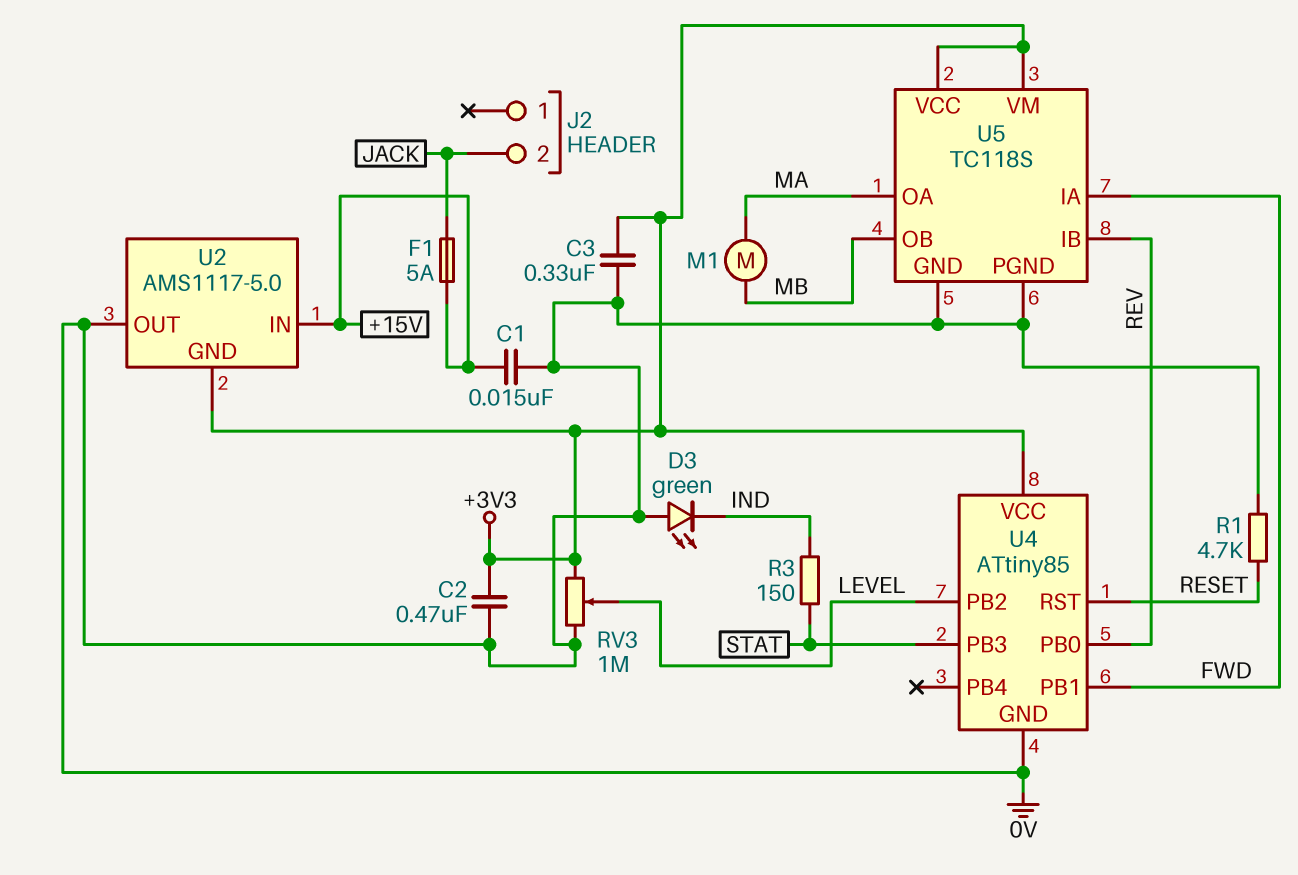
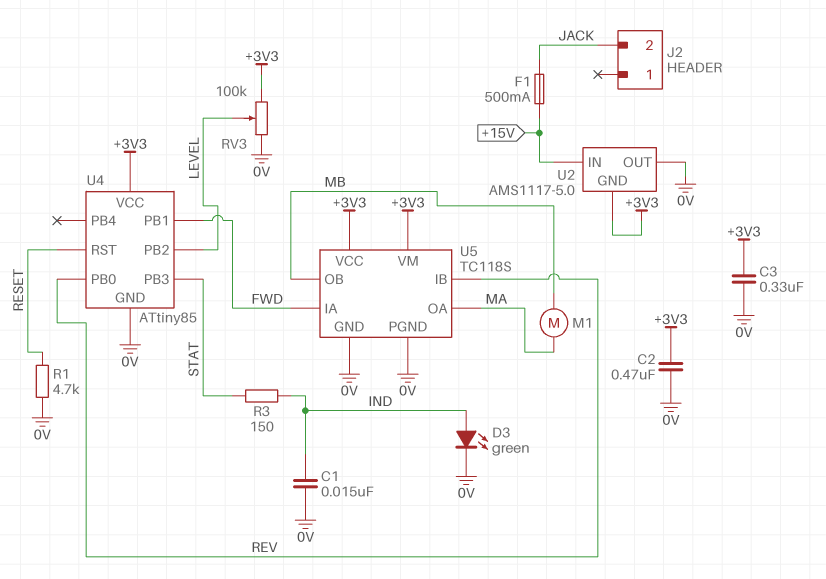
C1: 15nF (+15V, 0V) -> 15nF (0V, IND)
D3: LED green (A 0V, K IND) -> LED green (A IND, K 0V)
F1: 5A (+15V, JACK) -> 500mA (+15V, JACK)
RV3: 1M (+3V3, 0V, wiper LEVEL) -> 100k (+3V3, 0V, wiper LEVEL)

